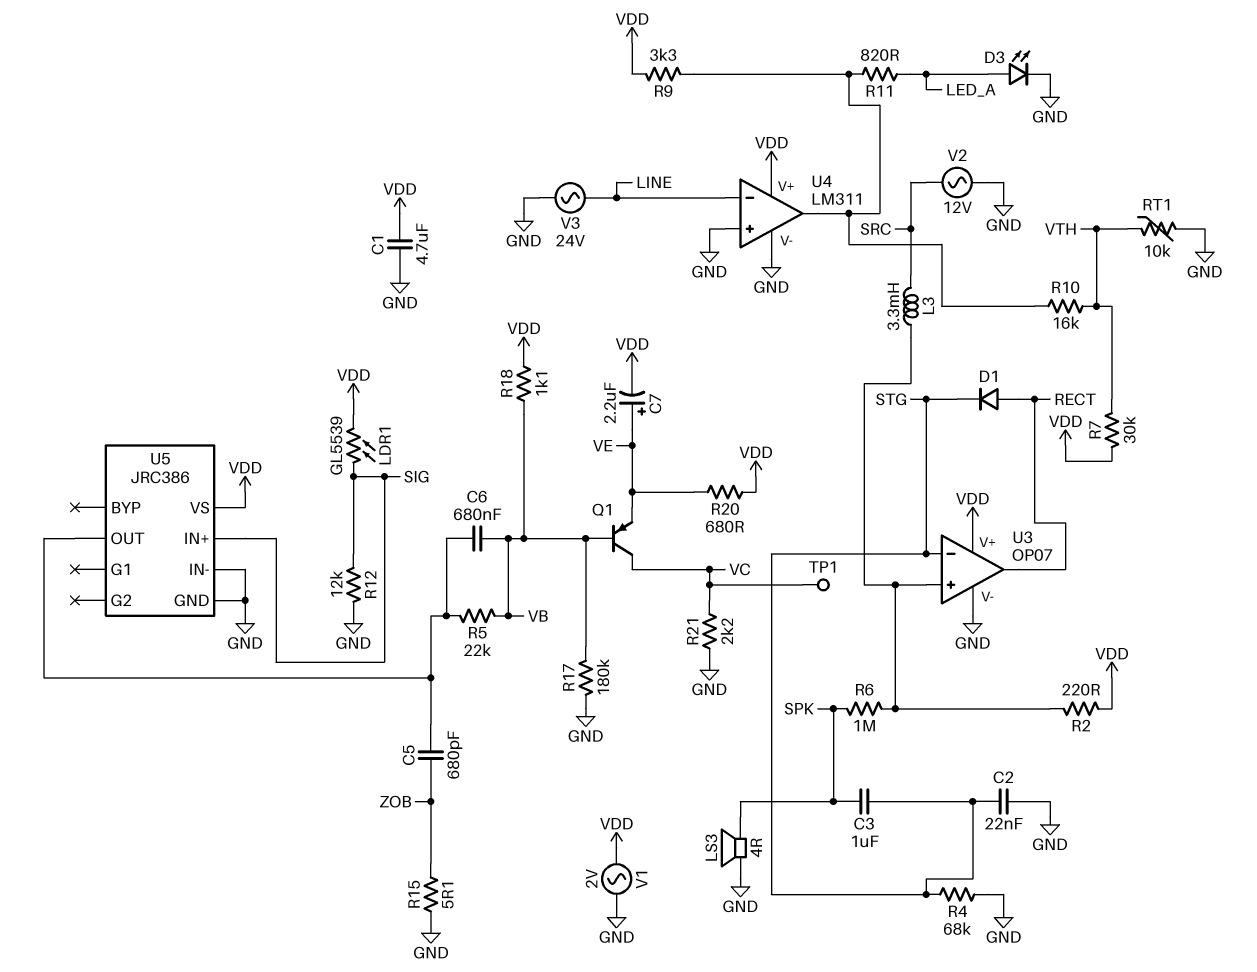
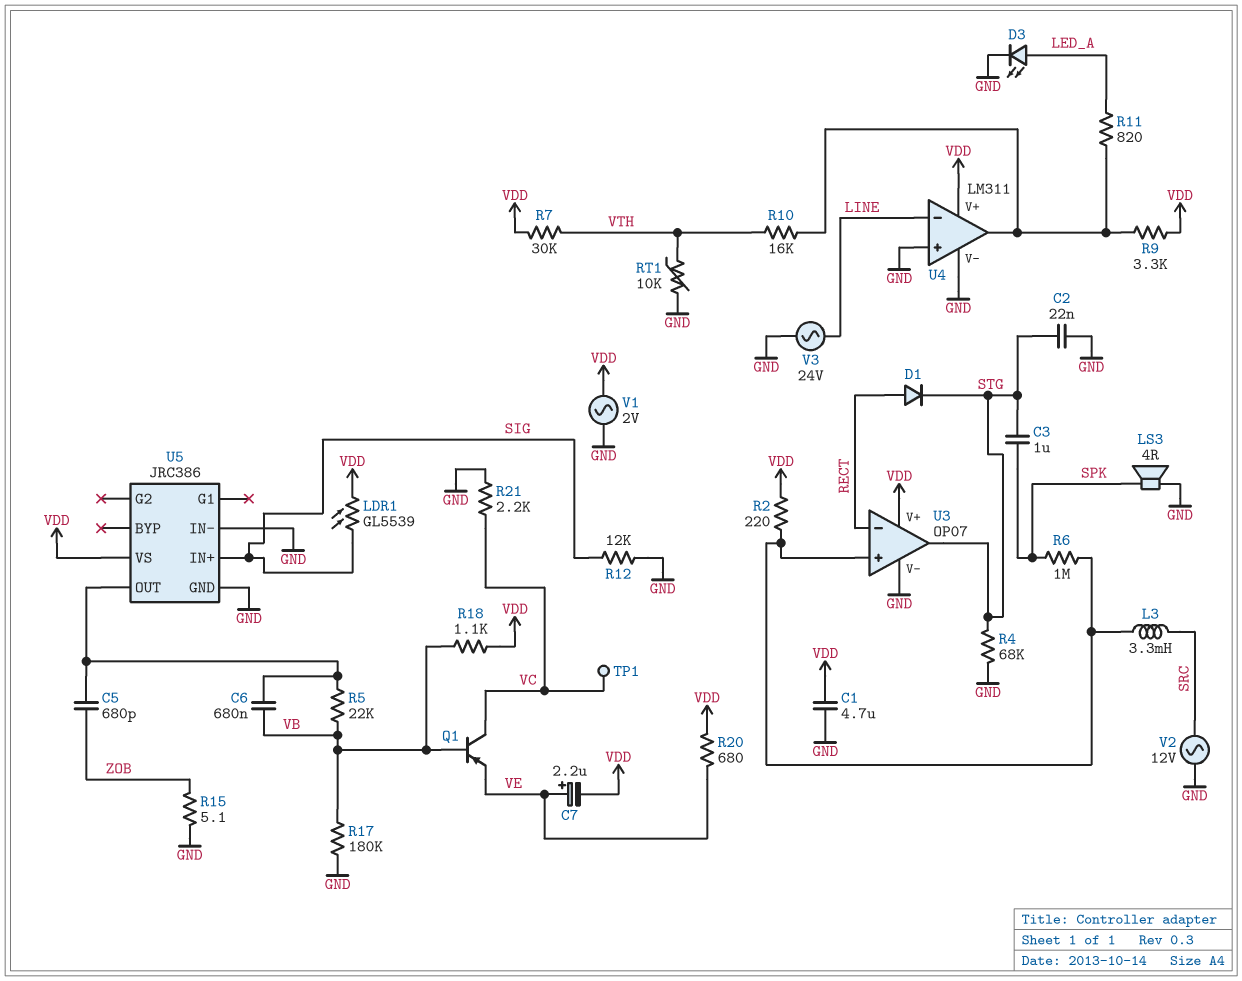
U3 pin in-: STG -> RECT
U3 pin out: RECT -> STG

